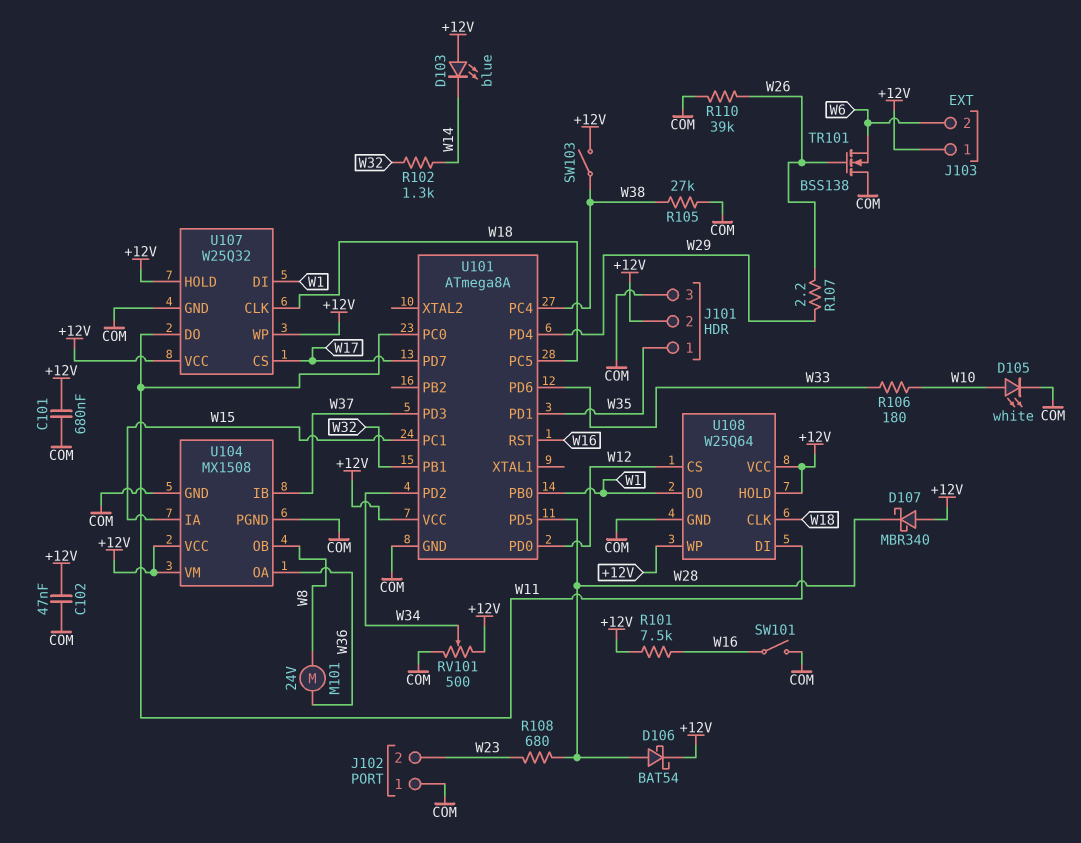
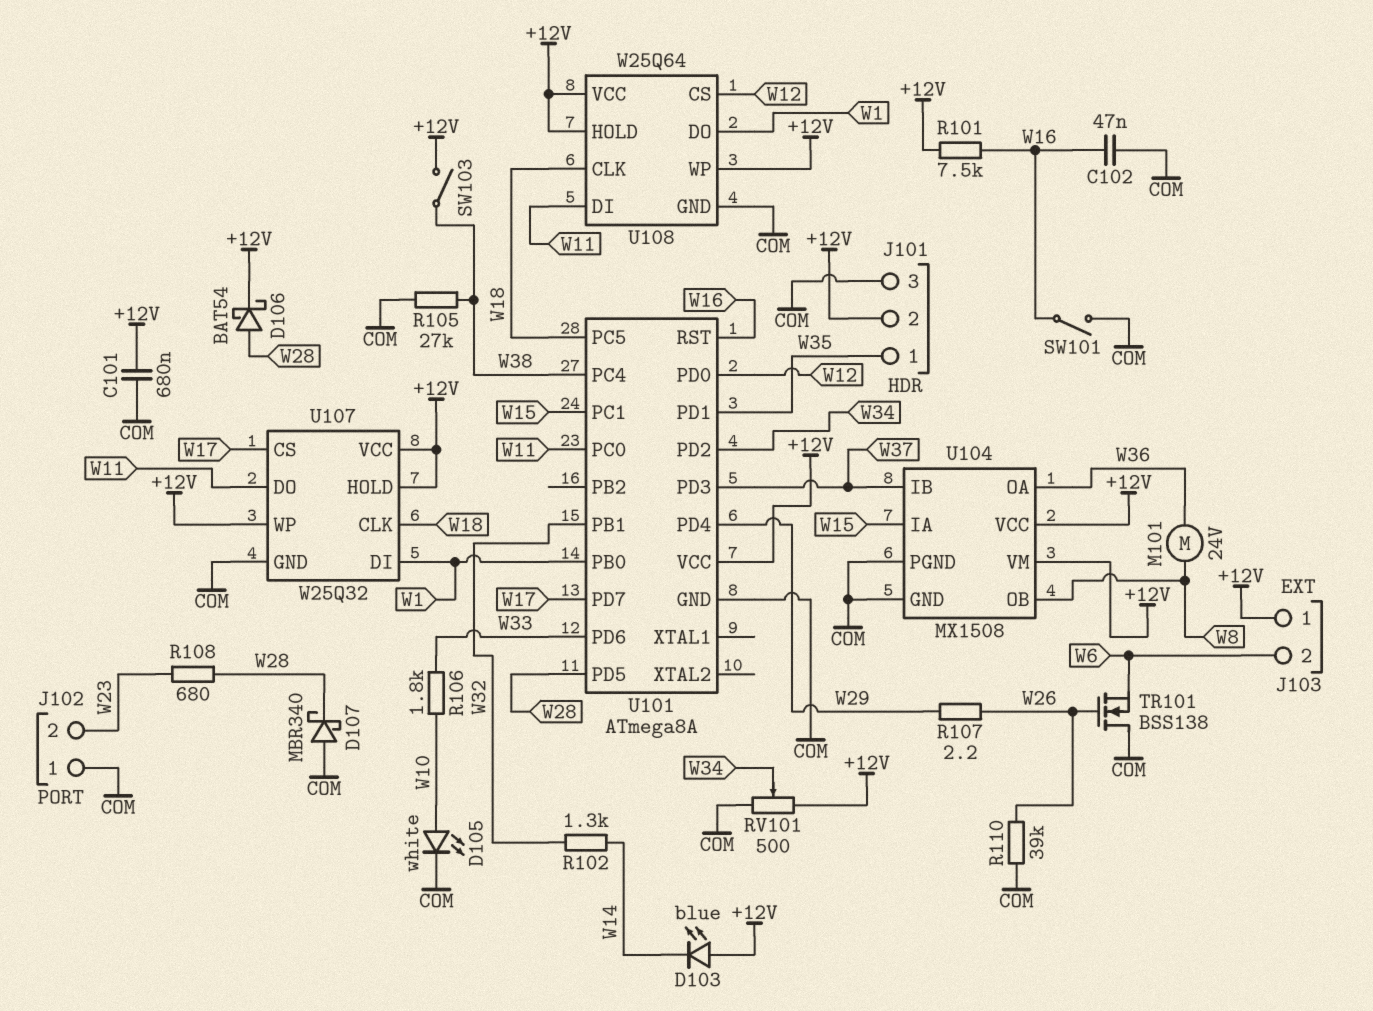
C102: 47nF (+12V, COM) -> 47nF (COM, W16)
D107: schottky MBR340 (A +12V, K W28) -> schottky MBR340 (A COM, K W28)
R106: 180 (W10, W33) -> 1.8k (W10, W33)

